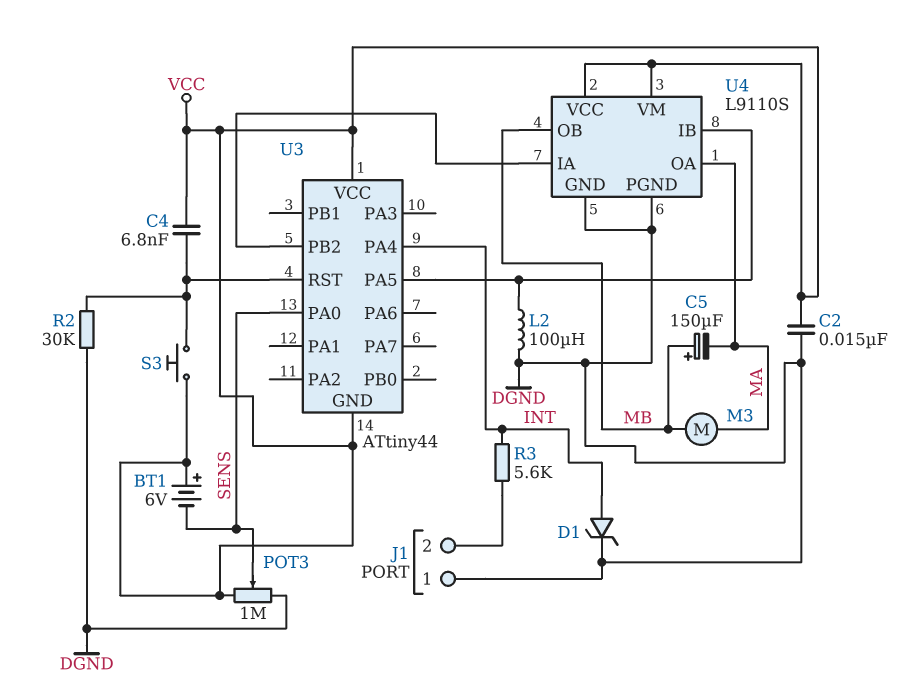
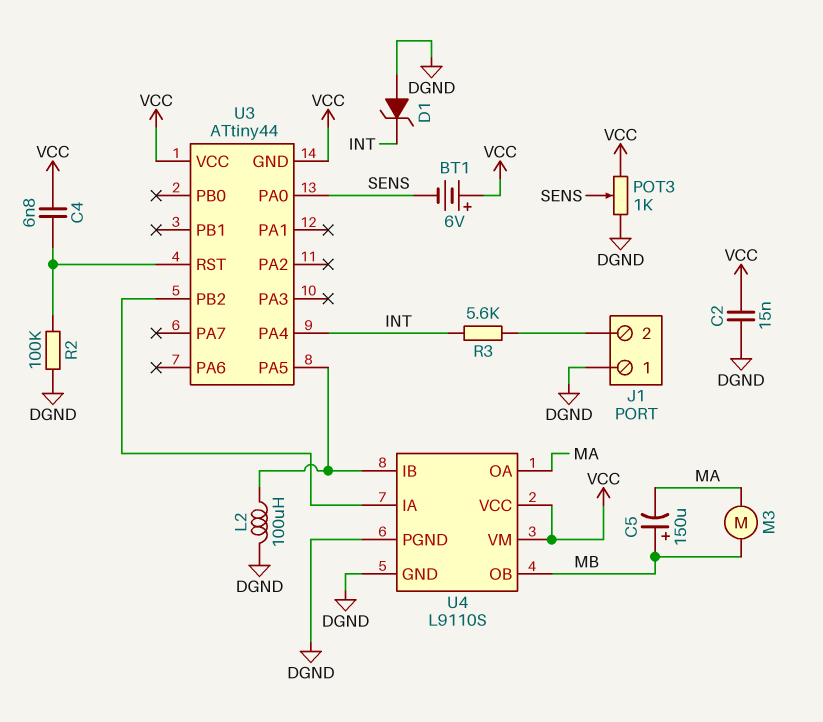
D1: zener (A INT, K DGND) -> zener (A DGND, K INT)
POT3: 1M (DGND, VCC, wiper SENS) -> 1k (DGND, VCC, wiper SENS)
R2: 30k (DGND, U3/RST) -> 100k (DGND, U3/RST)
S3: button (U3/RST, VCC) -> none

